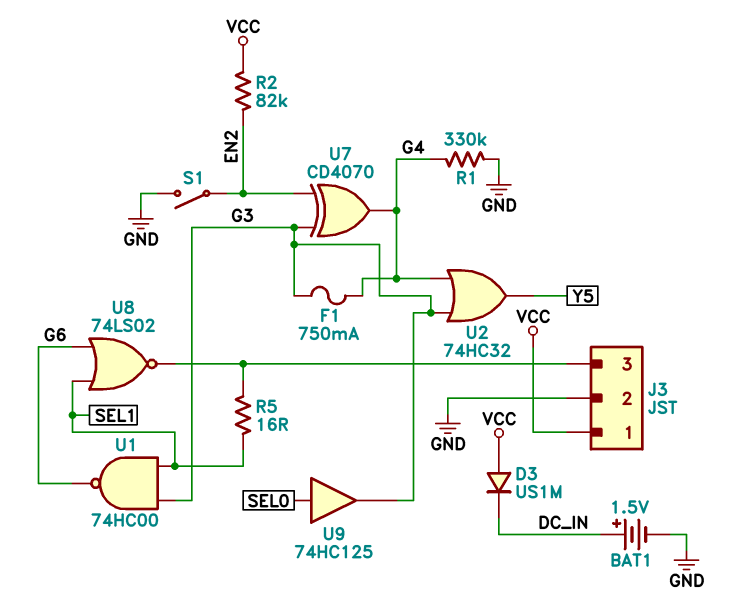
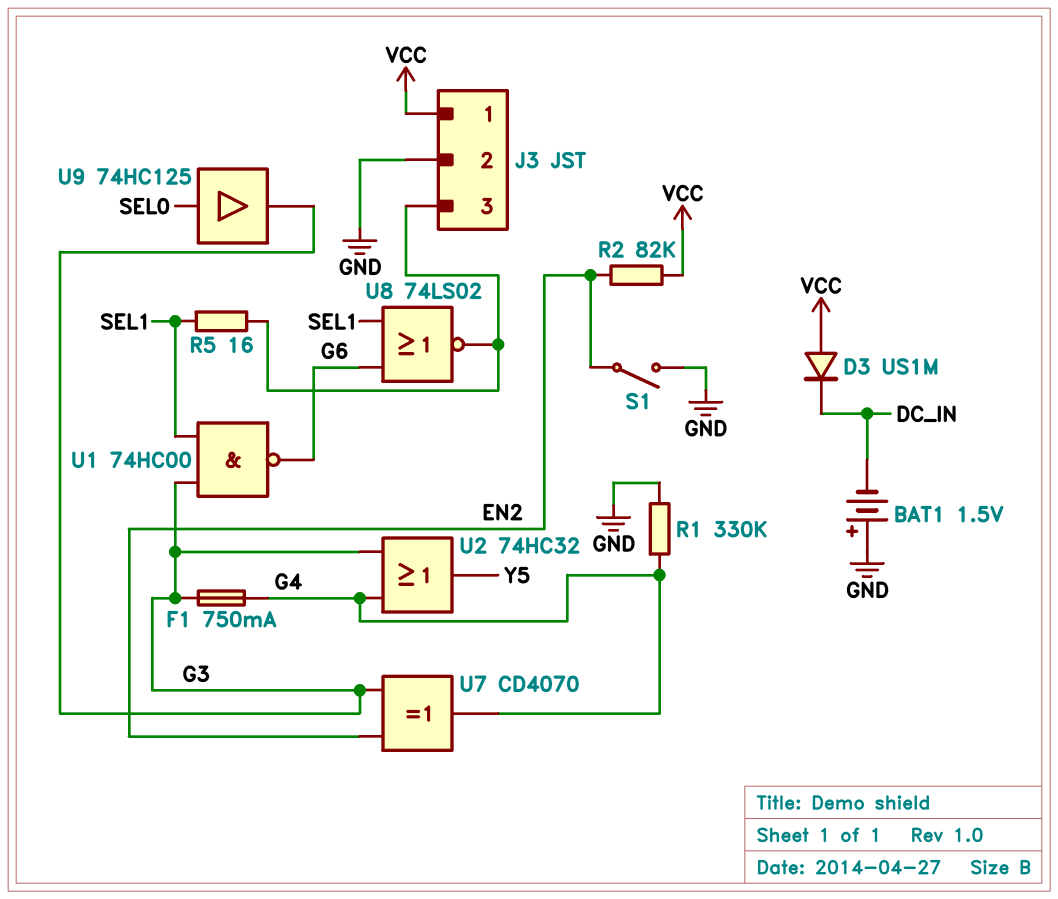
BAT1: 1.5V (plus DC_IN, minus GND) -> 1.5V (plus GND, minus DC_IN)

